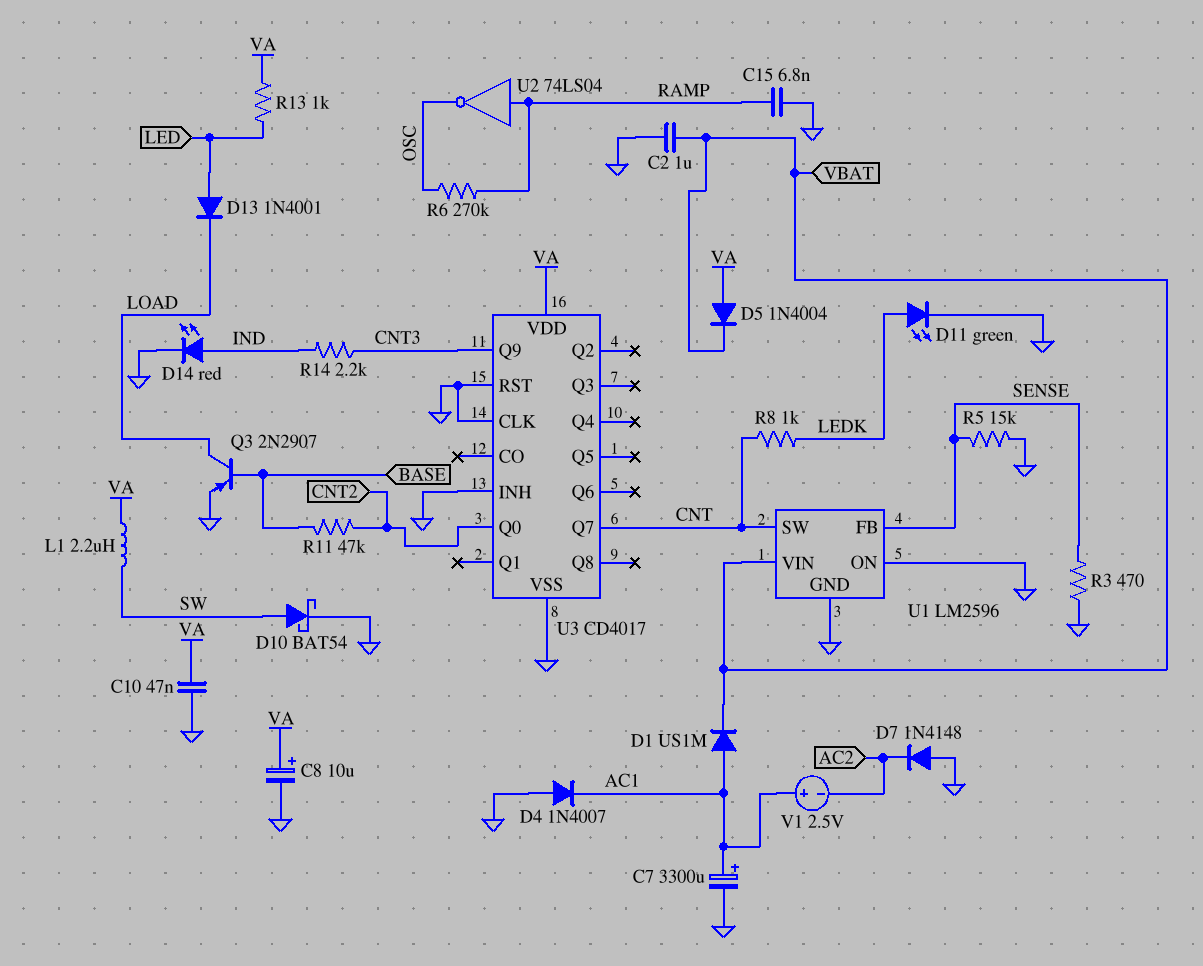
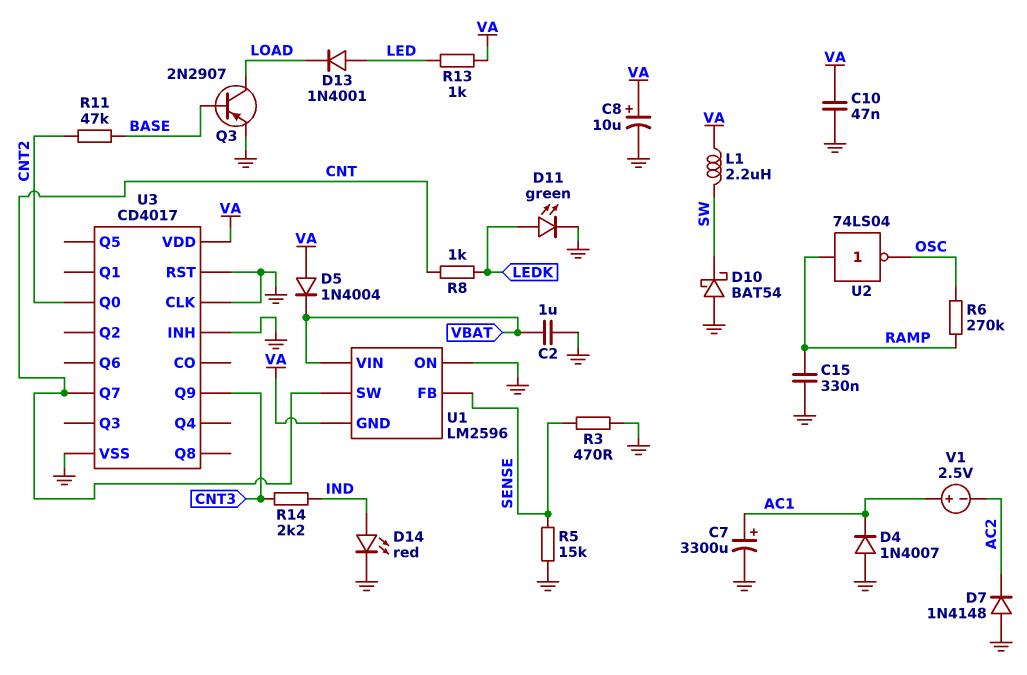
C15: 6.8nF (GND, RAMP) -> 330nF (GND, RAMP)
D1: diode US1M (A AC1, K VBAT) -> none
D10: schottky BAT54 (A SW, K GND) -> schottky BAT54 (A GND, K SW)
U1 pin GND: GND -> VA

